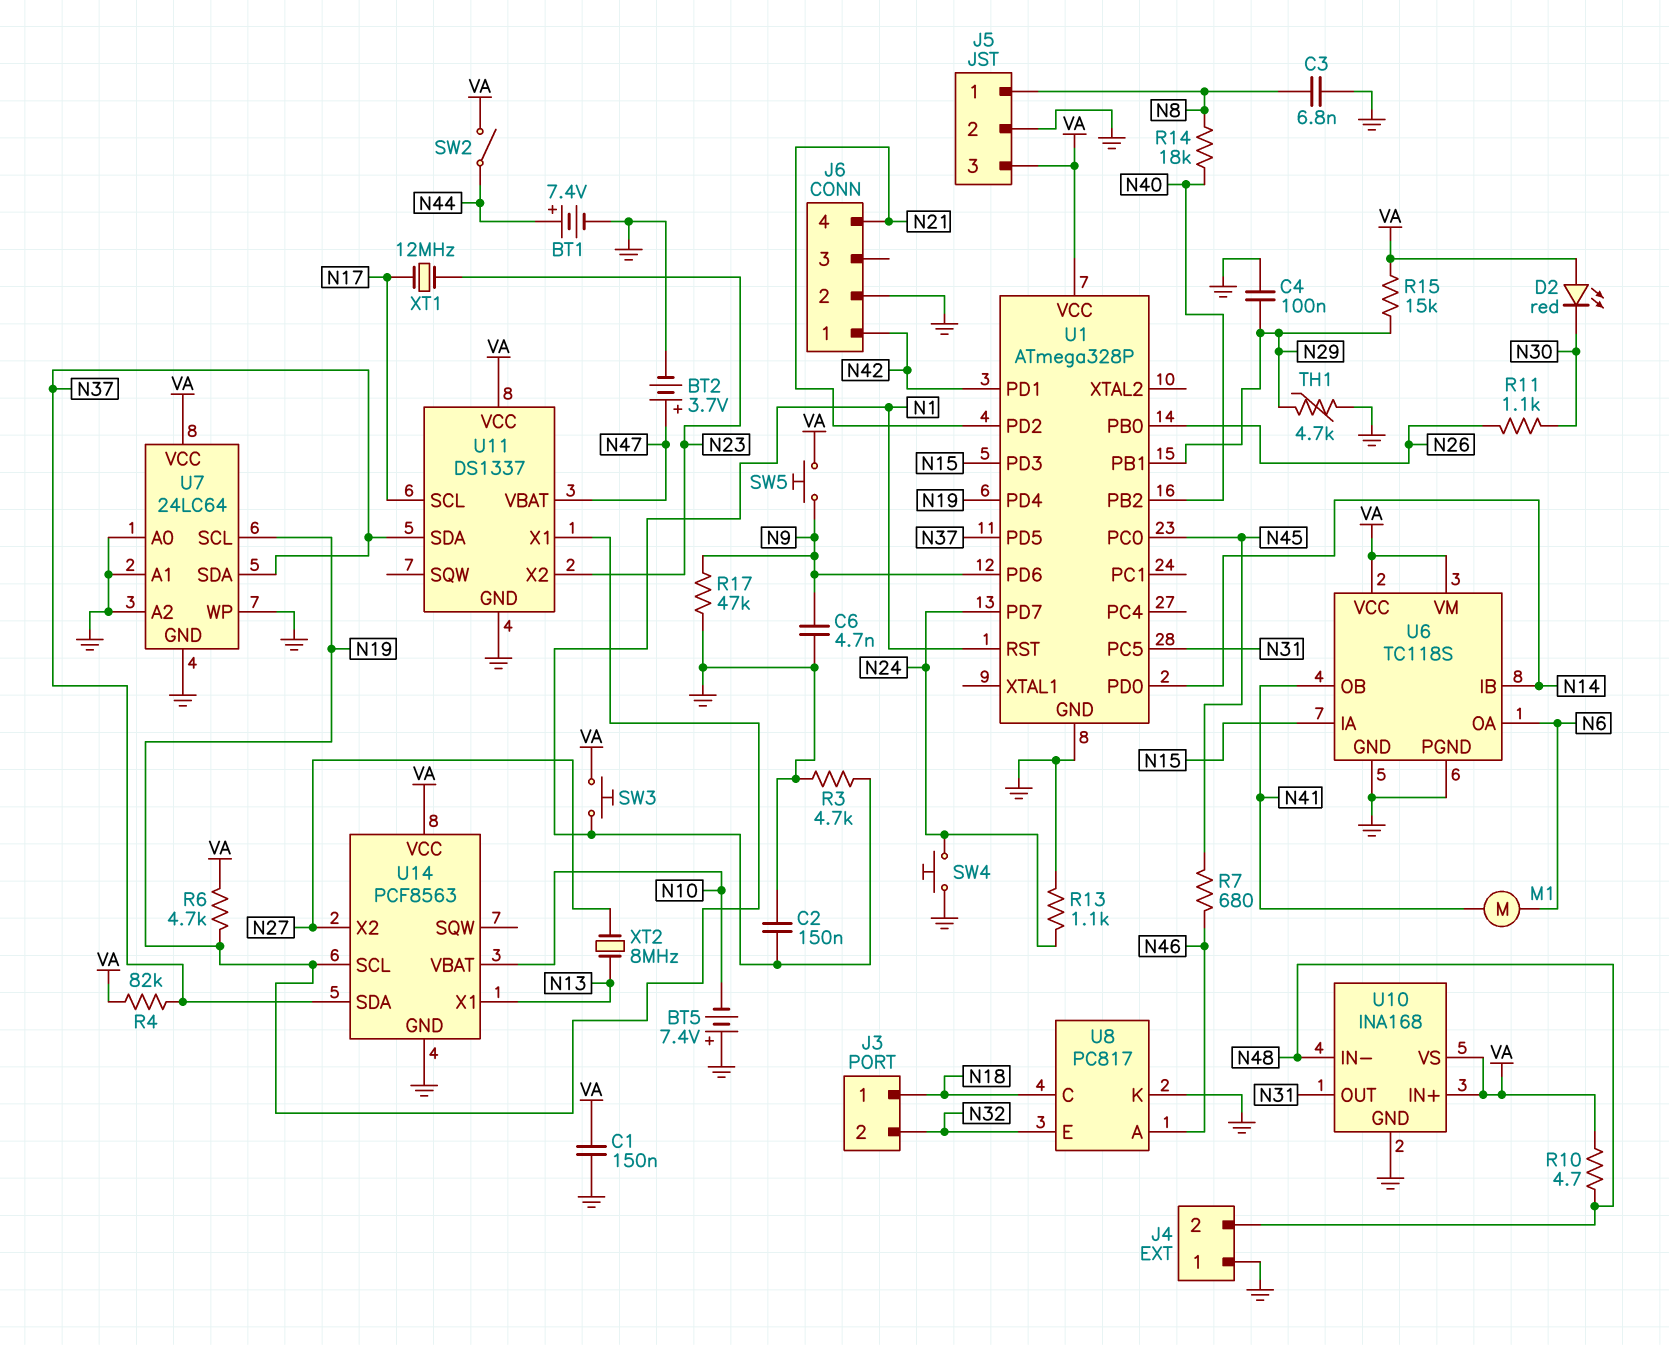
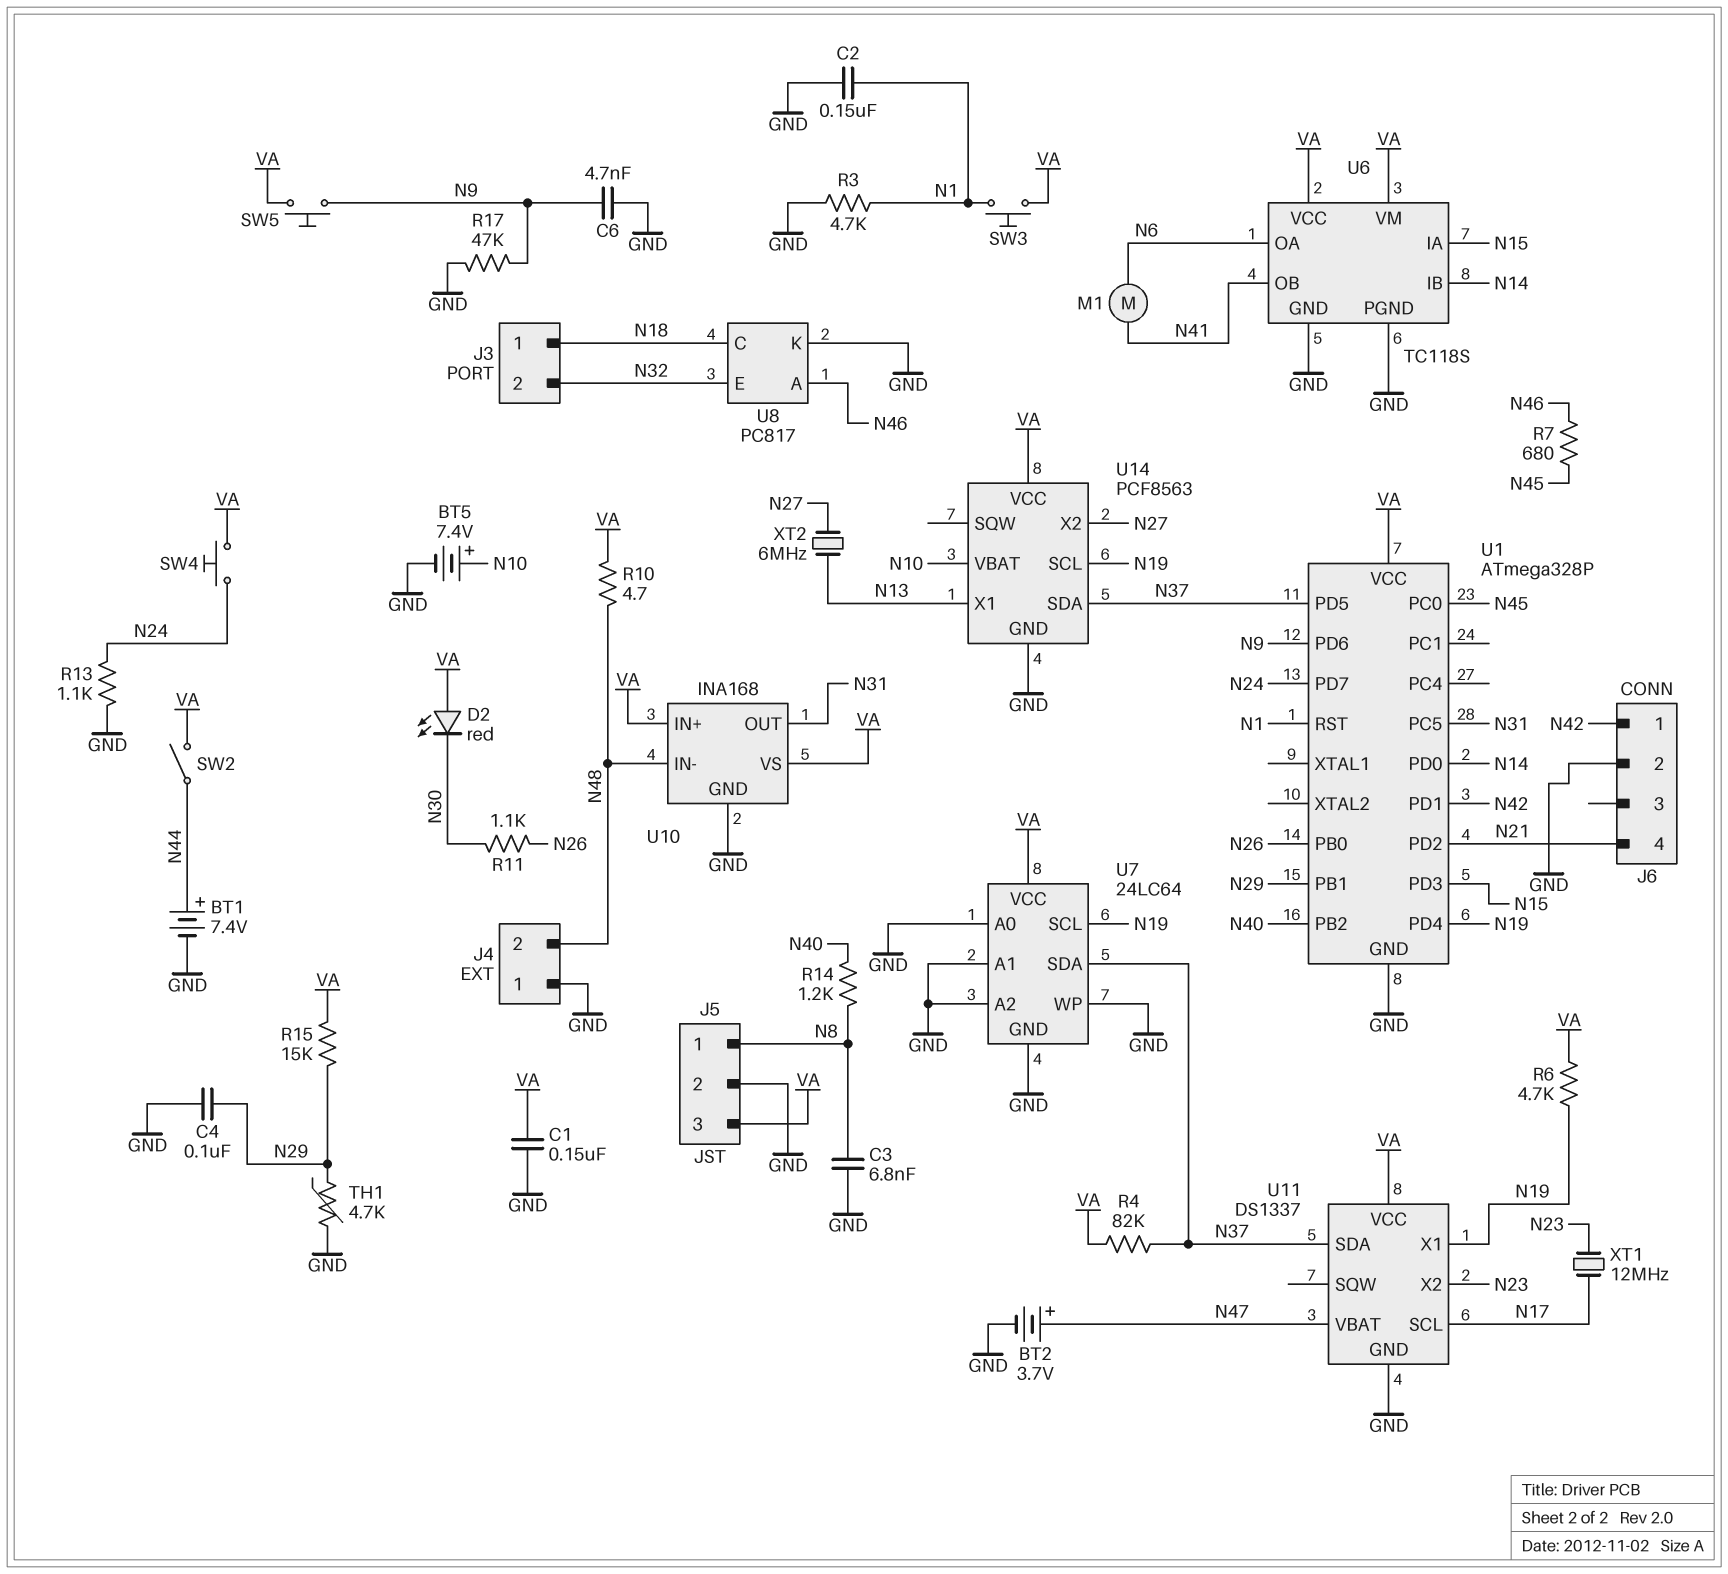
BT5: 7.4V (plus GND, minus N10) -> 7.4V (plus N10, minus GND)
R14: 18k (N8, N40) -> 1.2k (N8, N40)
SW4: button (GND, N24) -> button (N24, VA)
XT2: 8MHz (N13, N27) -> 6MHz (N13, N27)

